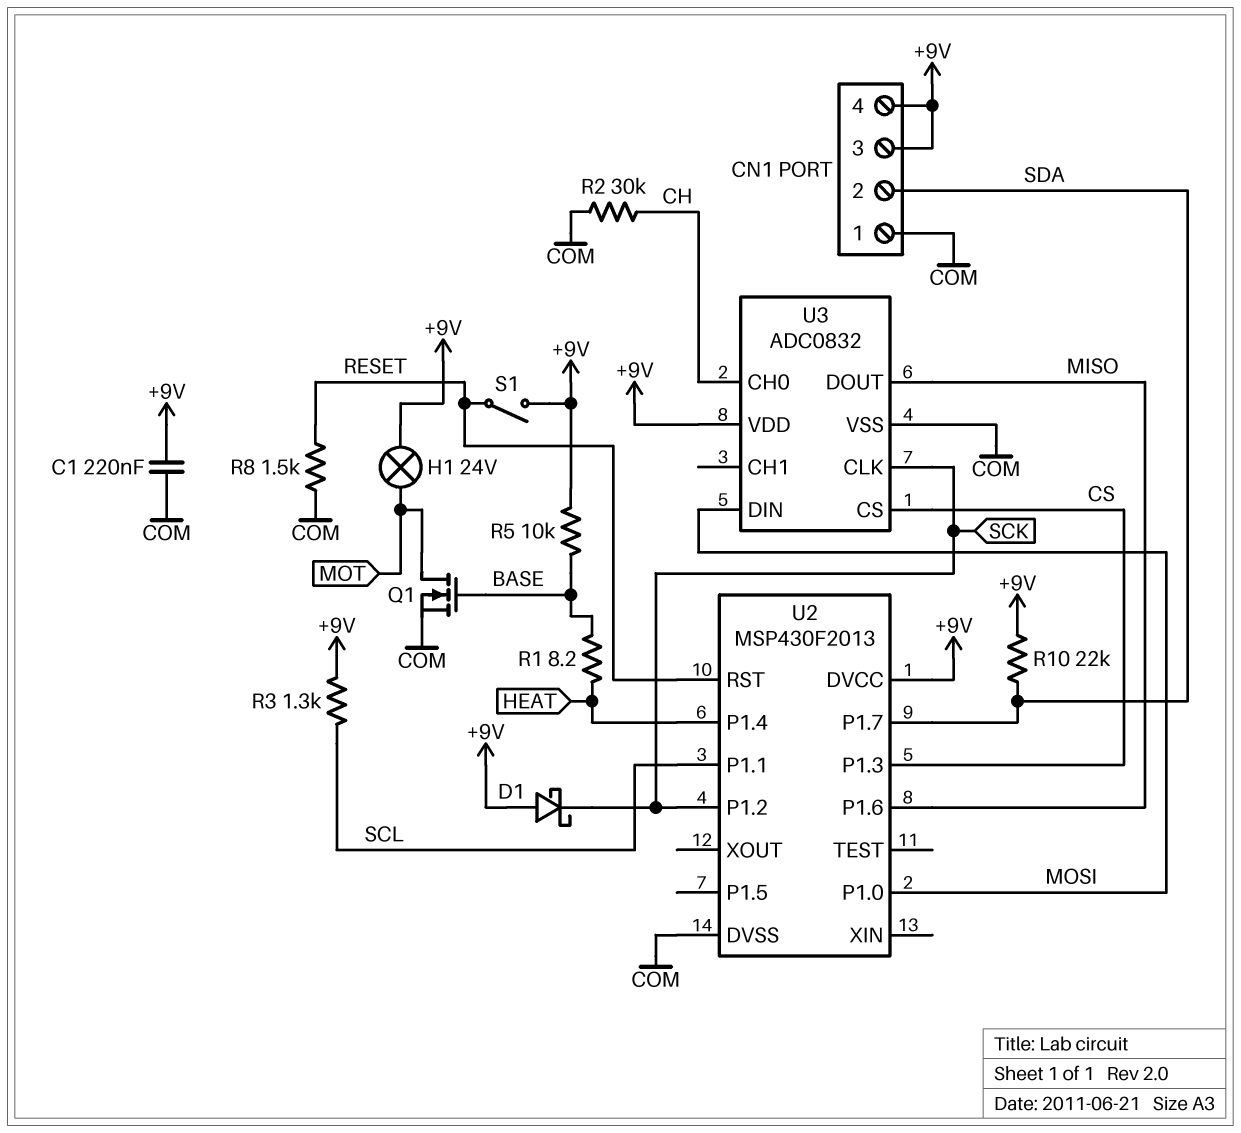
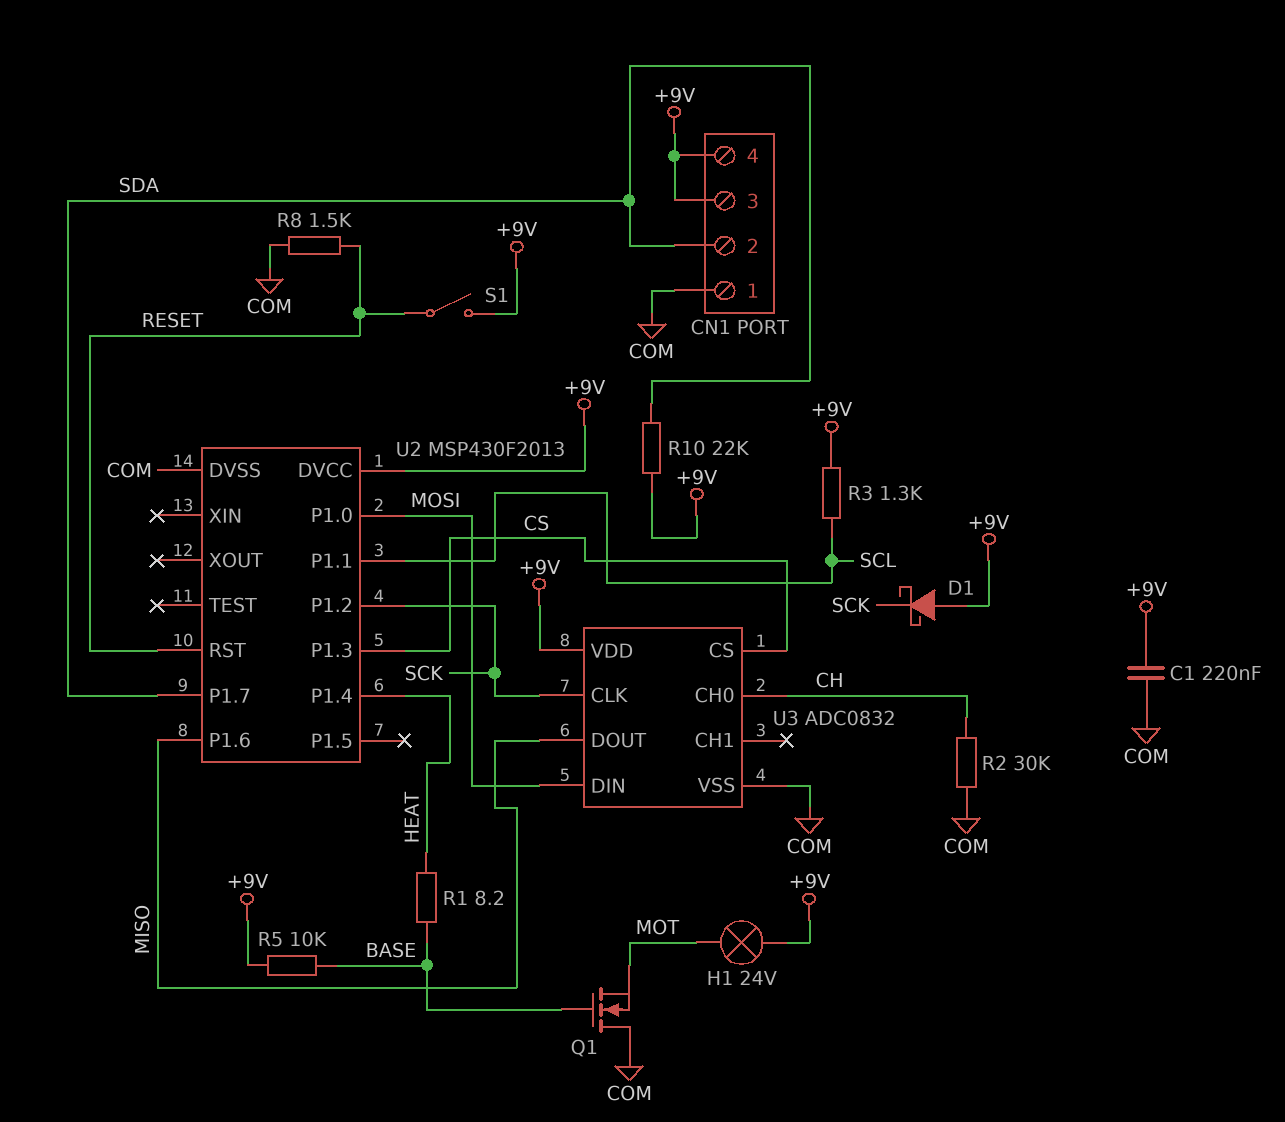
Q1: NMOS (G BASE, D MOT, S COM) -> NMOS (G BASE, D COM, S MOT)

